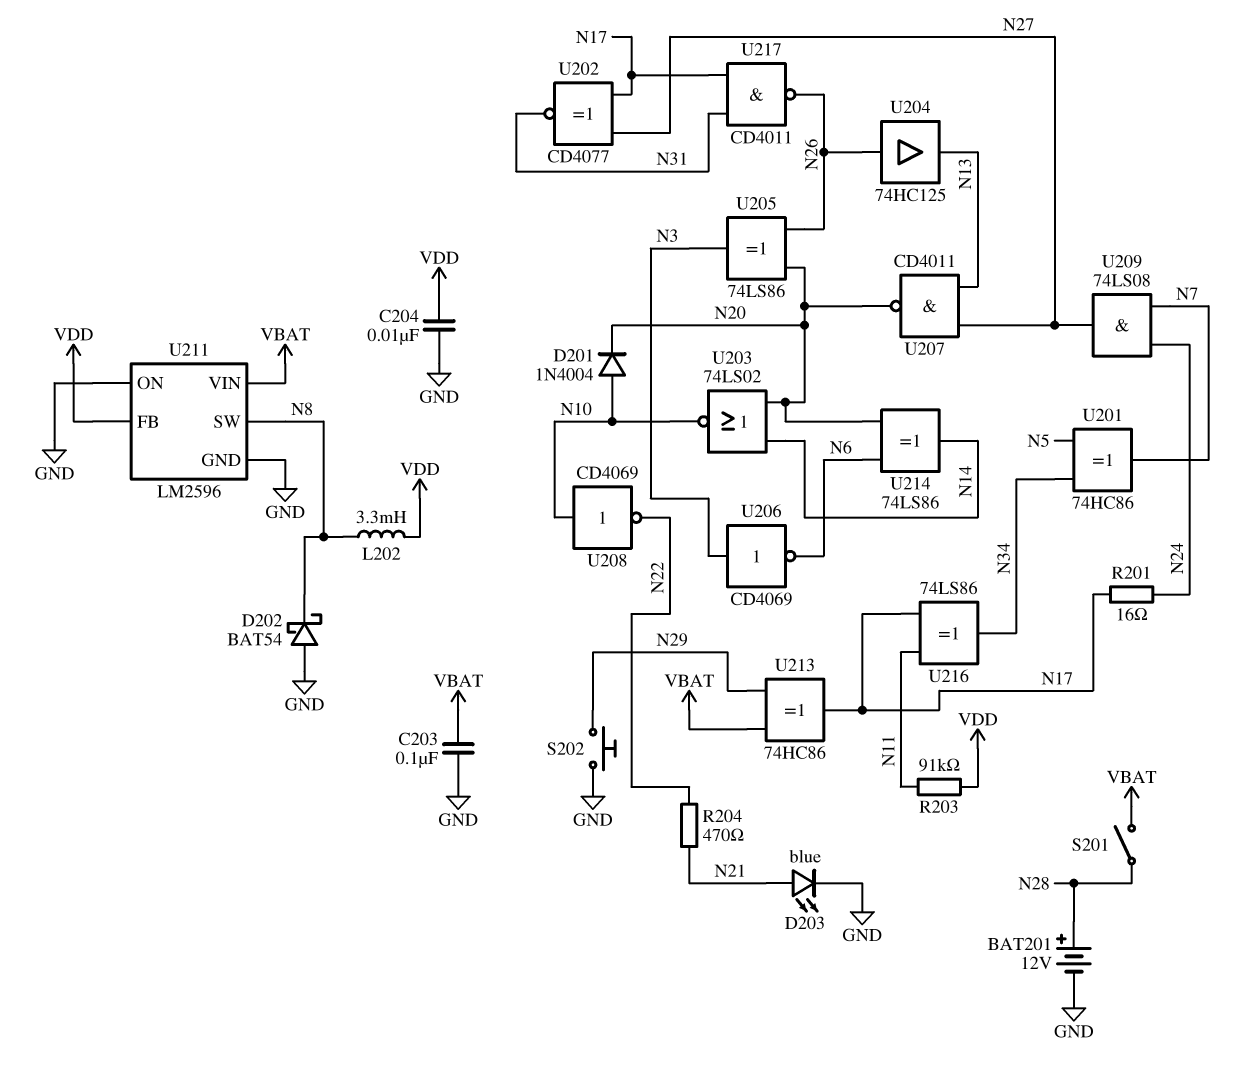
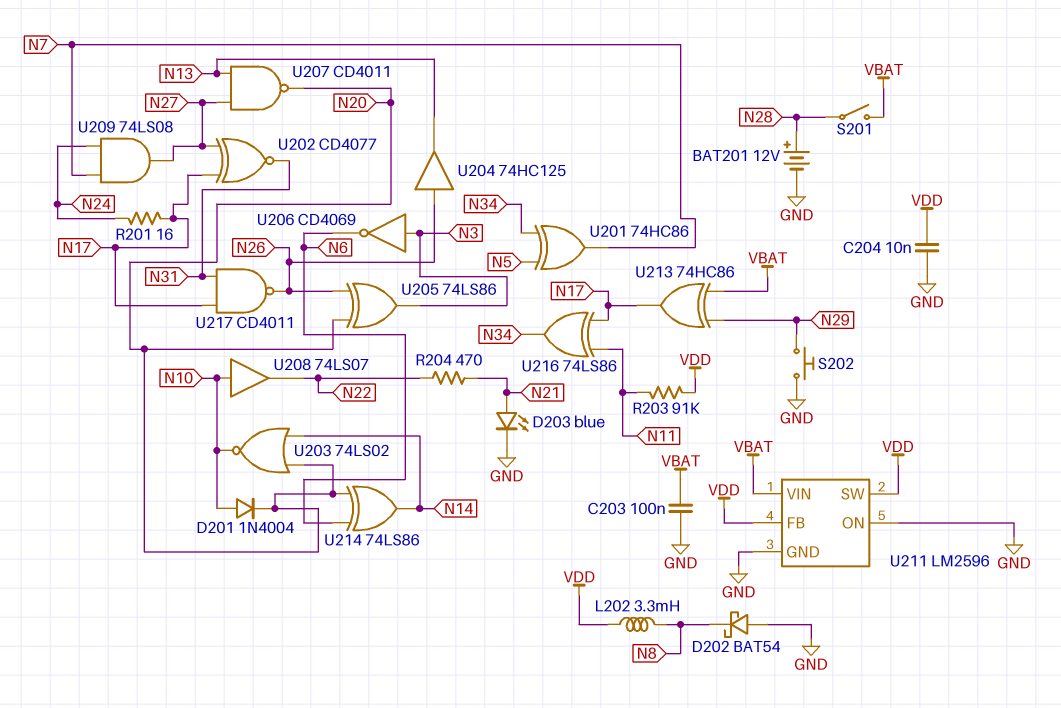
U208: NOT CD4069 (in N10, out N22) -> buffer 74LS07 (in N10, out N22)
U211 pin SW: N8 -> VDD

